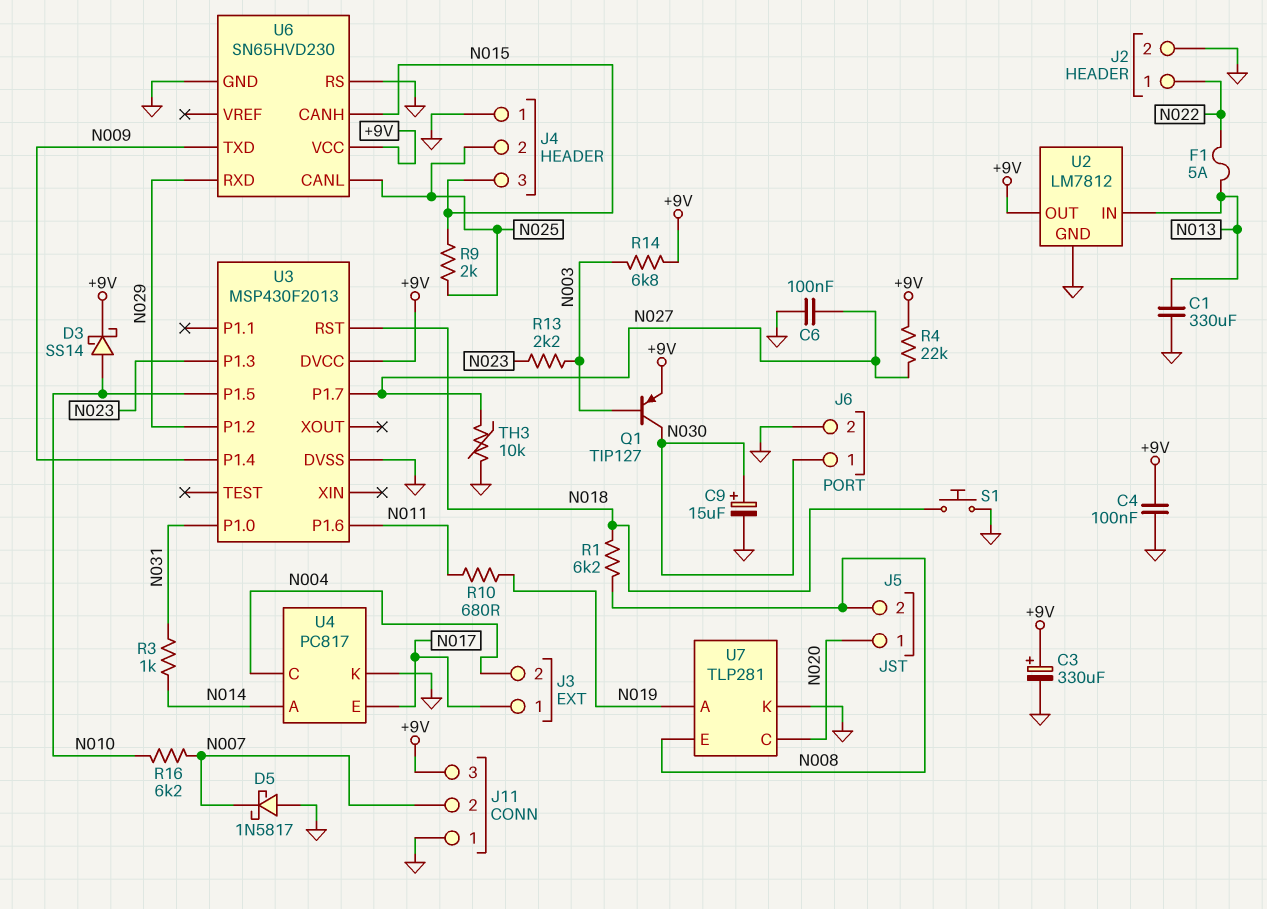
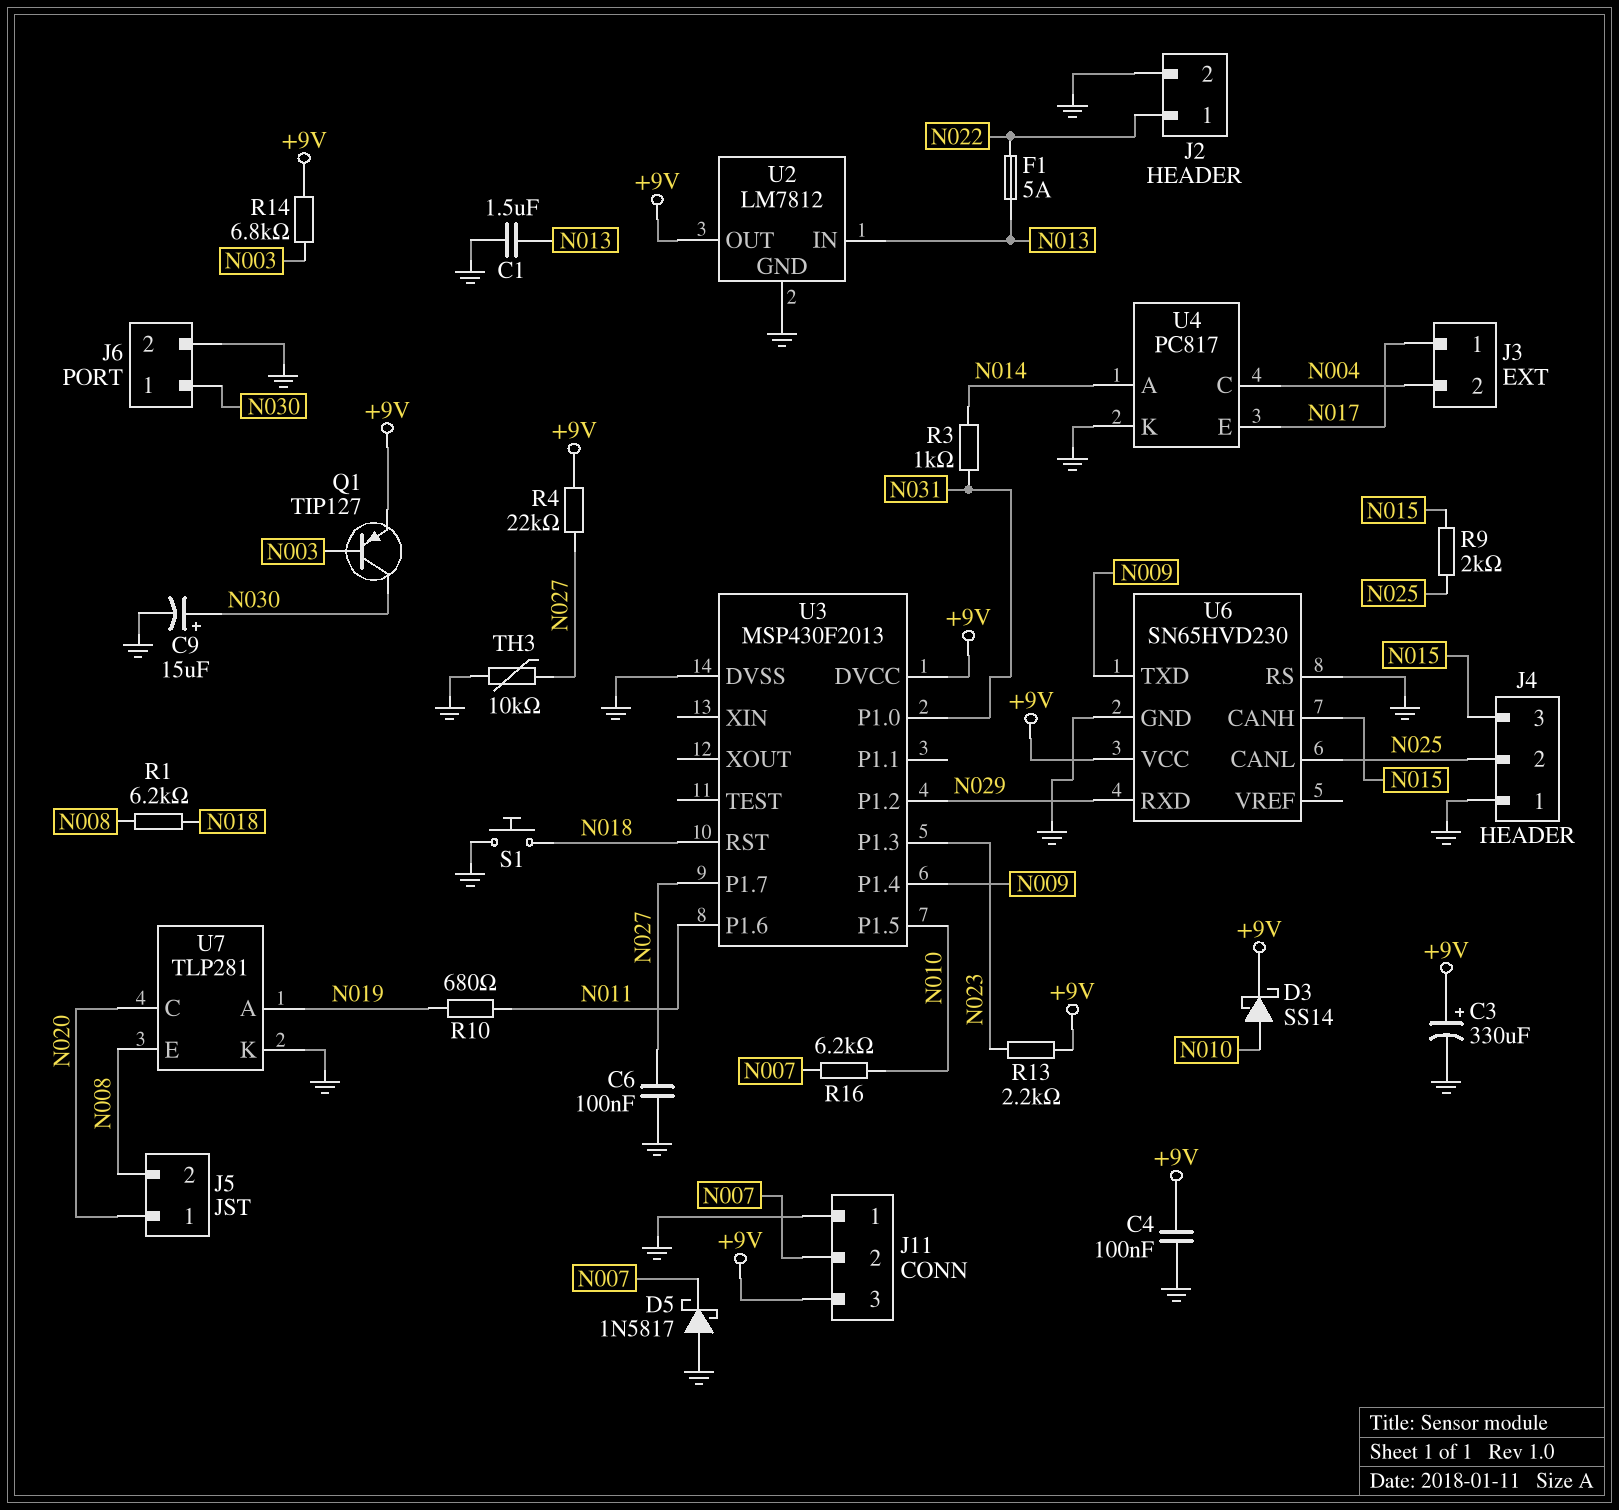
C1: 330uF (GND, N013) -> 1.5uF (GND, N013)
R13: 2.2k (N003, N023) -> 2.2k (+9V, N023)

